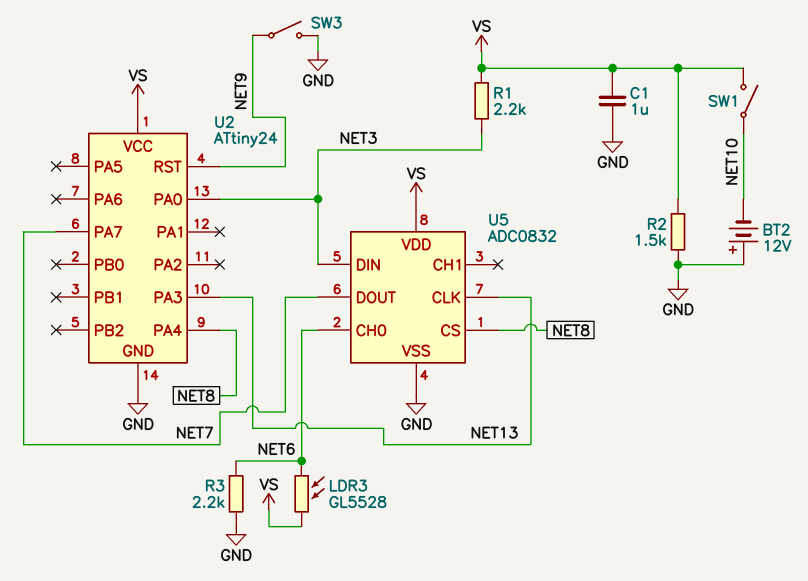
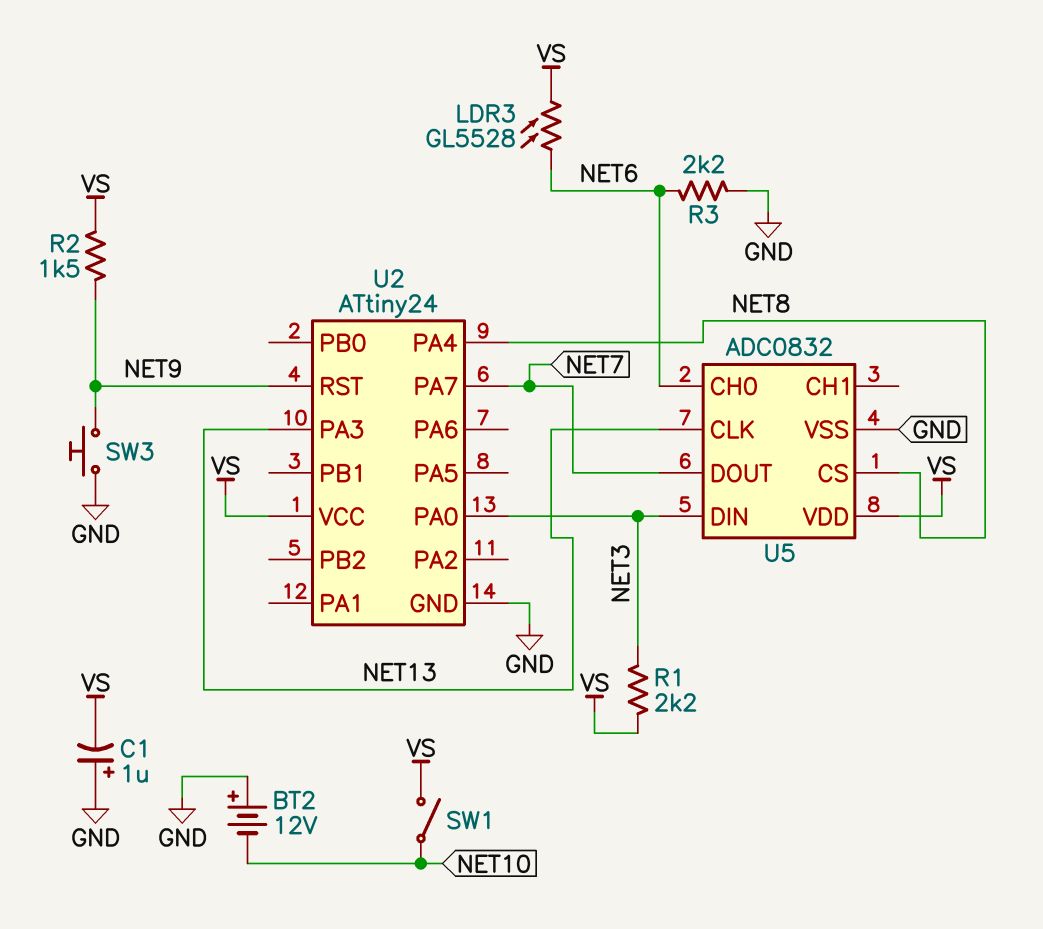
C1: 1uF (GND, VS) -> 1uF (plus GND, minus VS)
R2: 1.5k (GND, VS) -> 1.5k (NET9, VS)
SW3: switch (GND, NET9) -> button (GND, NET9)

